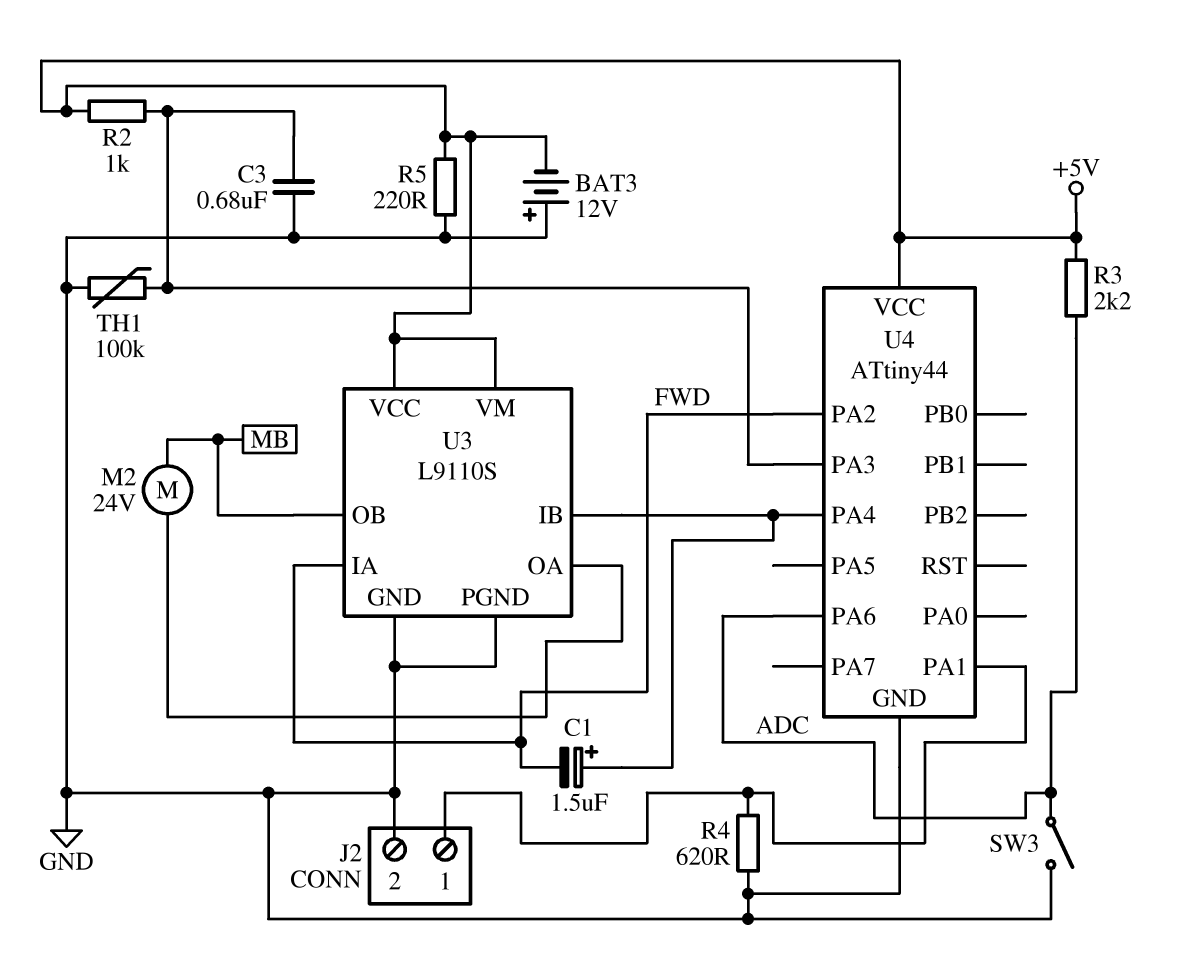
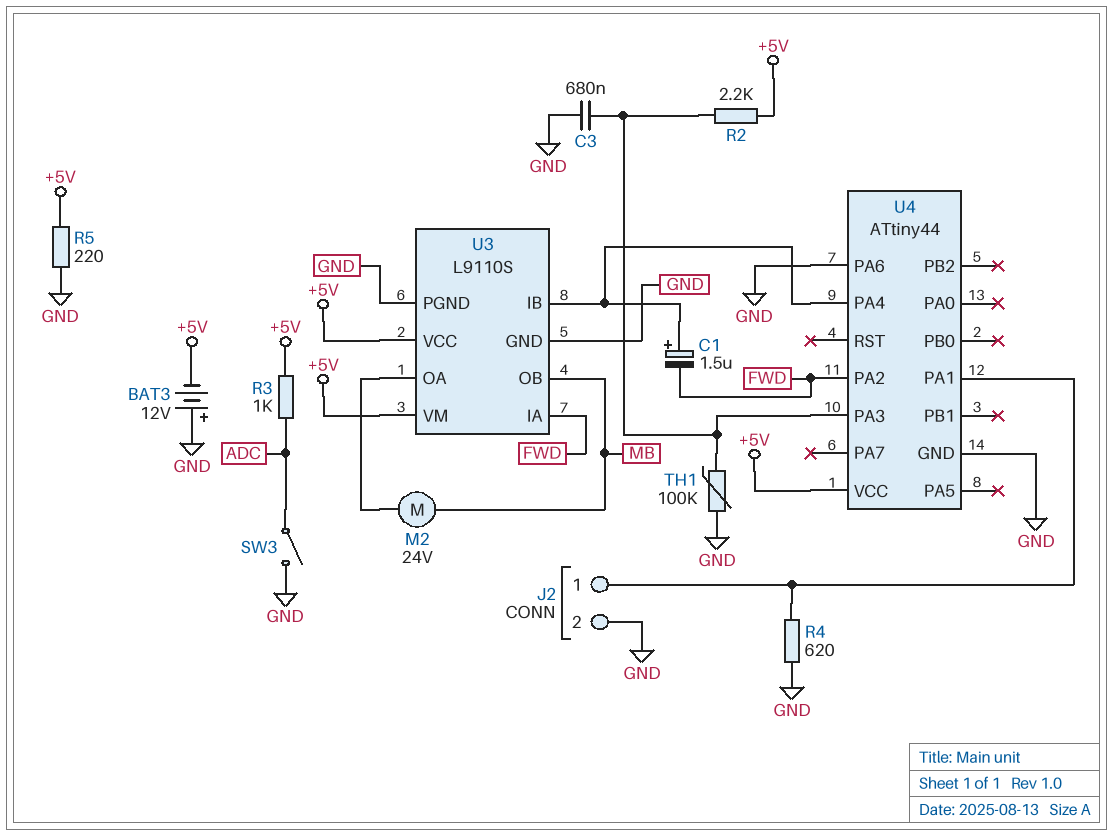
R2: 1k (+5V, U4/PA3) -> 2.2k (+5V, U4/PA3)
R3: 2.2k (+5V, ADC) -> 1k (+5V, ADC)
U4 pin PA6: ADC -> GND

